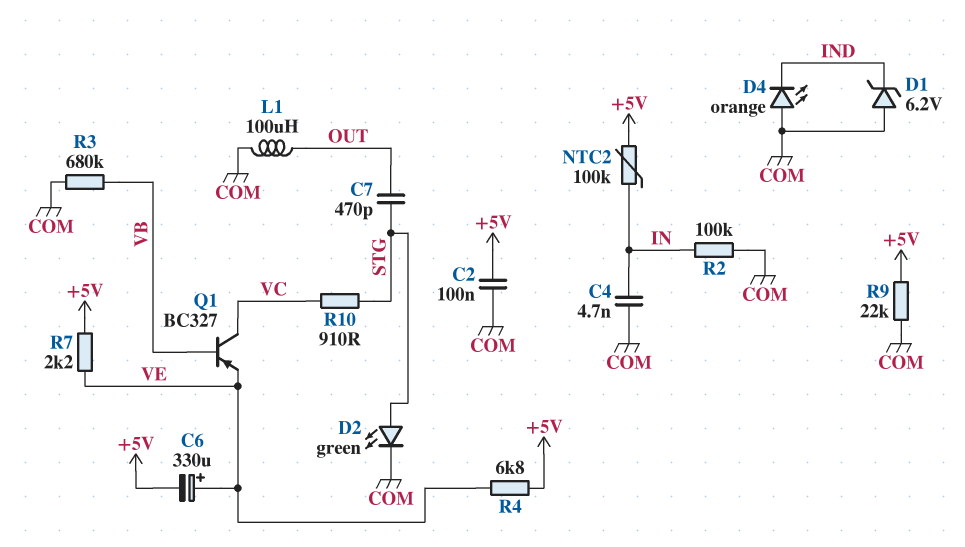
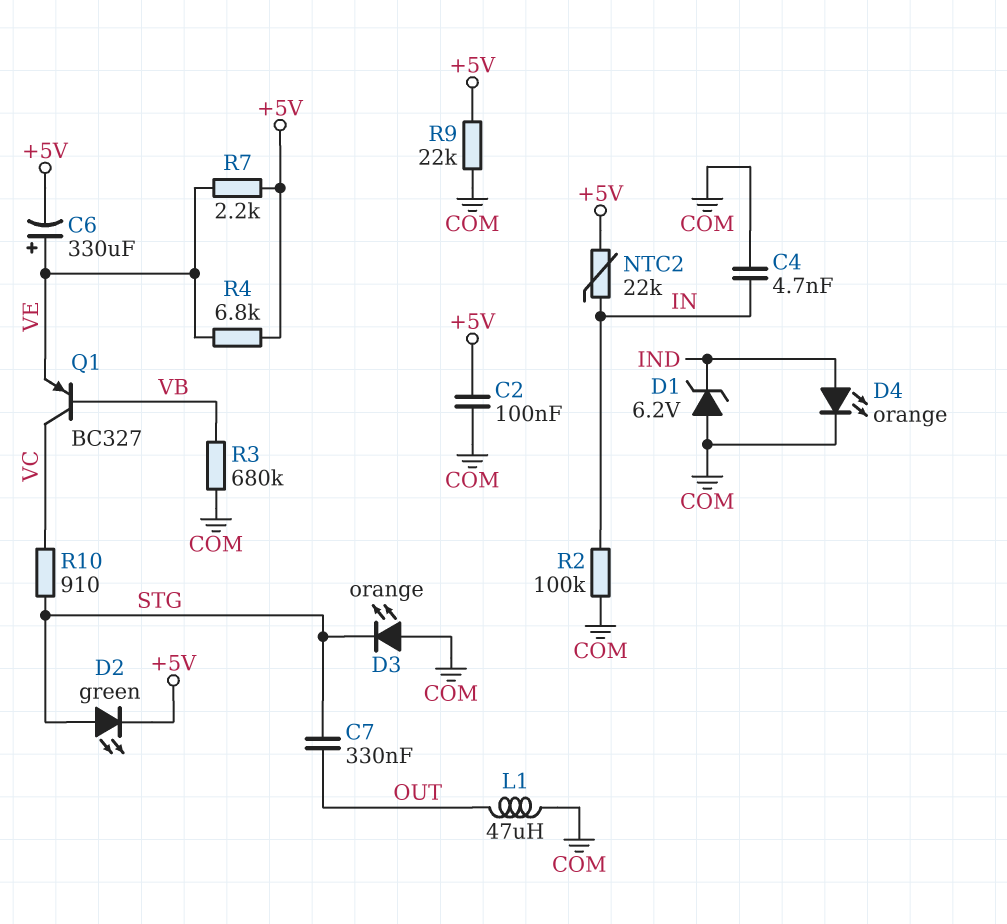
C7: 470pF (OUT, STG) -> 330nF (OUT, STG)
D2: LED green (A STG, K COM) -> LED green (A STG, K +5V)
D3: none -> LED orange (A COM, K STG)
D4: LED orange (A COM, K IND) -> LED orange (A IND, K COM)
L1: 100uH (COM, OUT) -> 47uH (COM, OUT)
NTC2: 100k (+5V, IN) -> 22k (+5V, IN)

